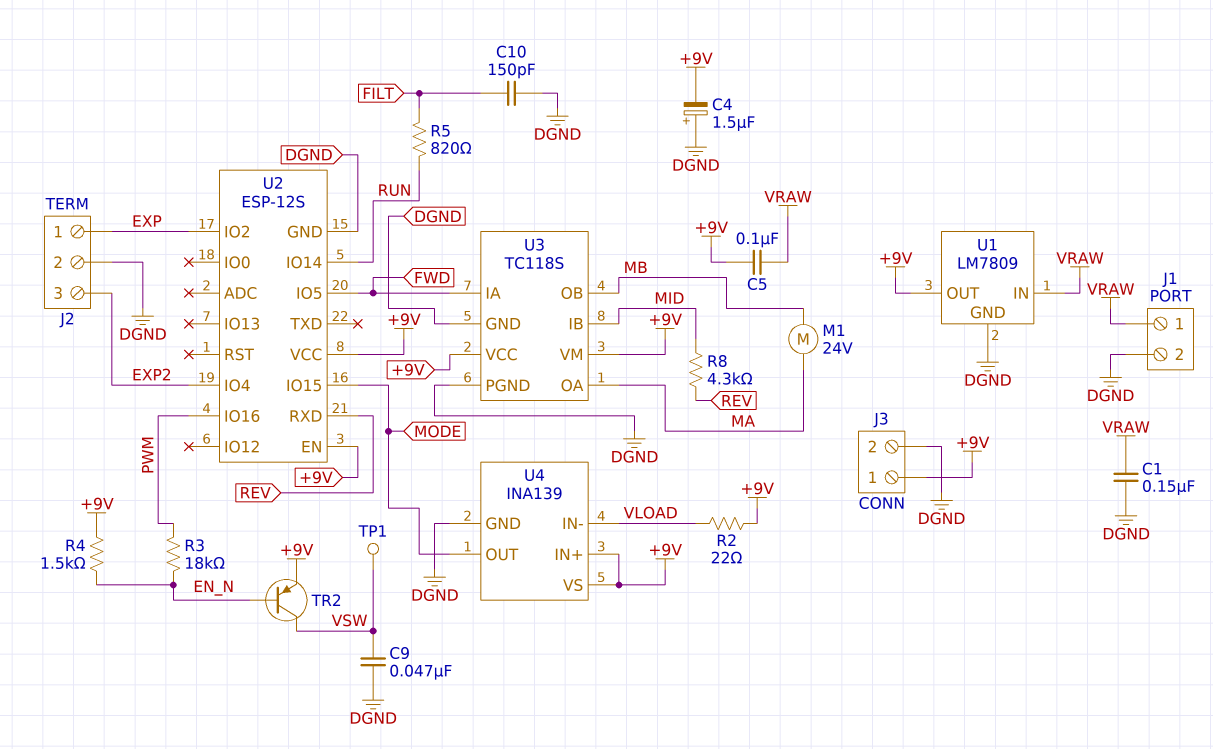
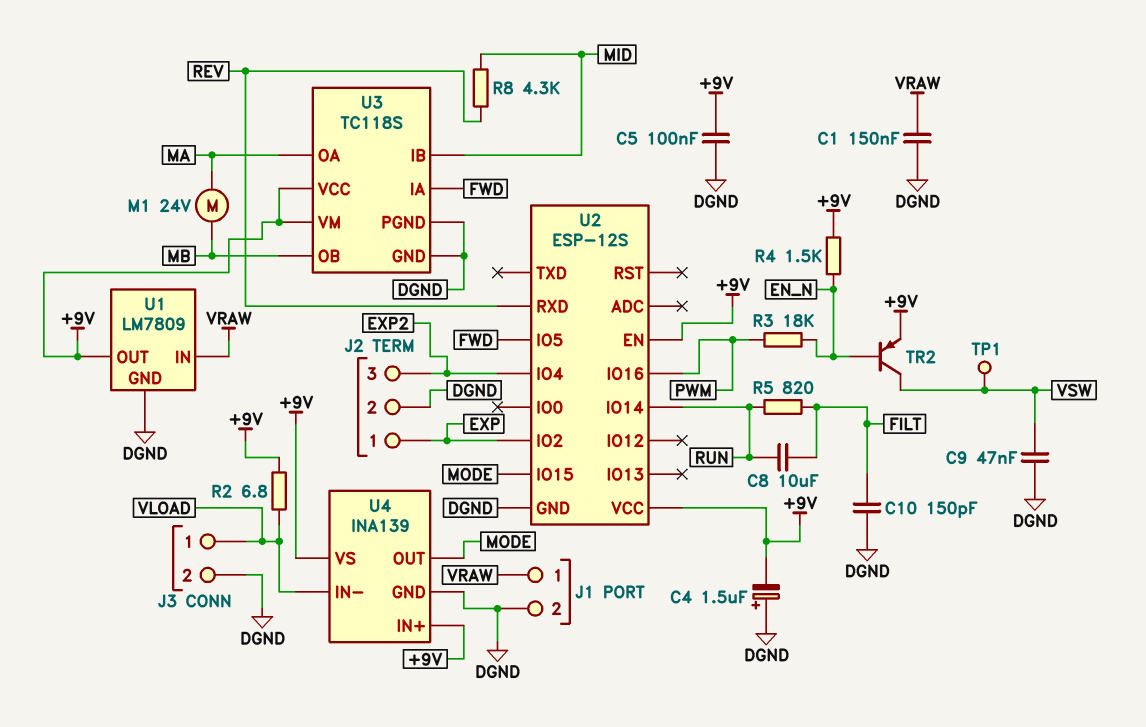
C5: 100nF (+9V, VRAW) -> 100nF (+9V, DGND)
C8: none -> 10uF (FILT, RUN)
J3 pin 1: +9V -> VLOAD
R2: 22 (+9V, VLOAD) -> 6.8 (+9V, VLOAD)

